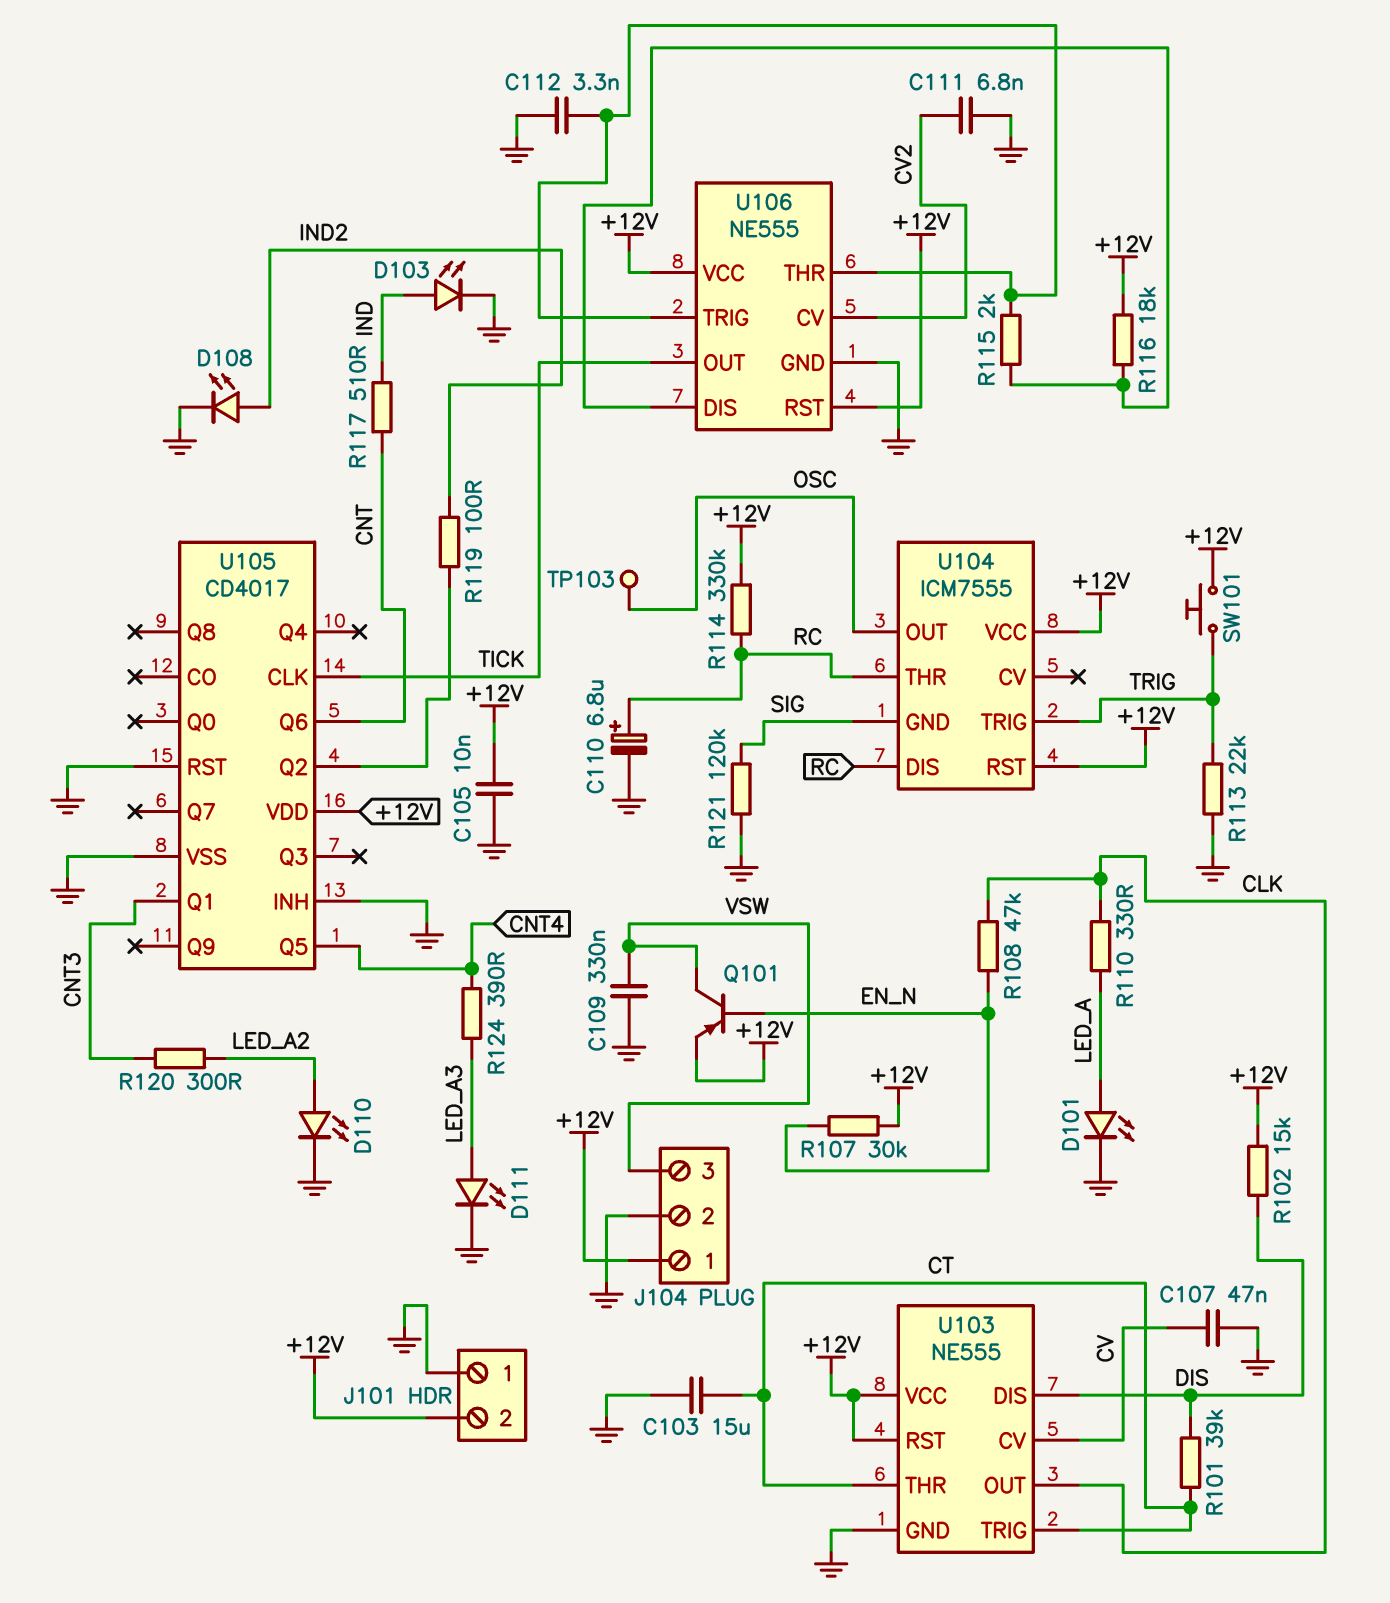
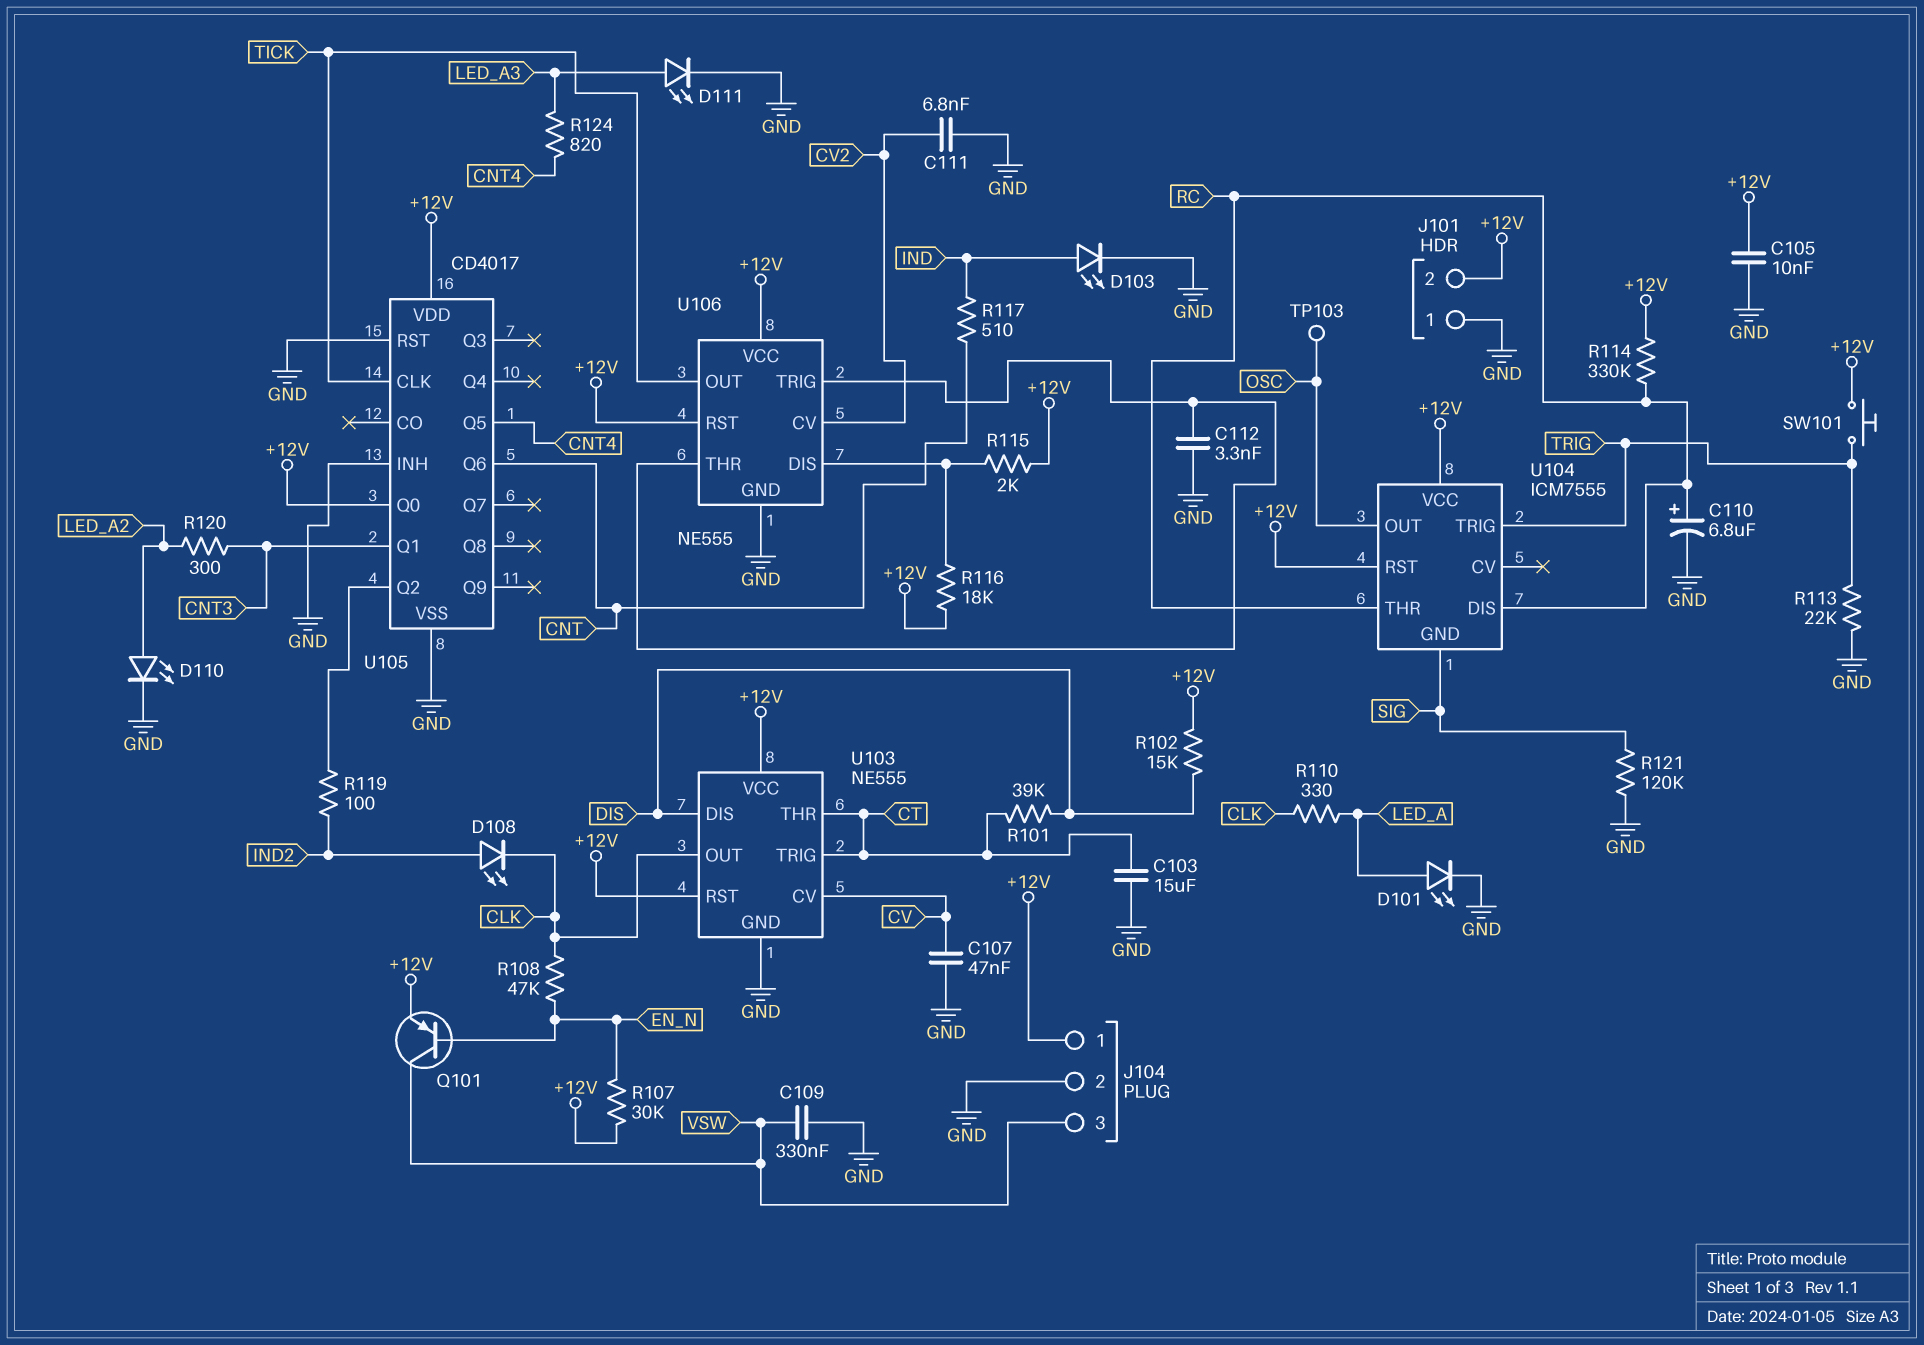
D108: LED (A IND2, K GND) -> LED (A IND2, K CLK)
R115: 2k (U106/DIS, U106/THR) -> 2k (+12V, U106/DIS)
R124: 390 (CNT4, LED_A3) -> 820 (CNT4, LED_A3)
U105 pin Q0: none -> +12V

